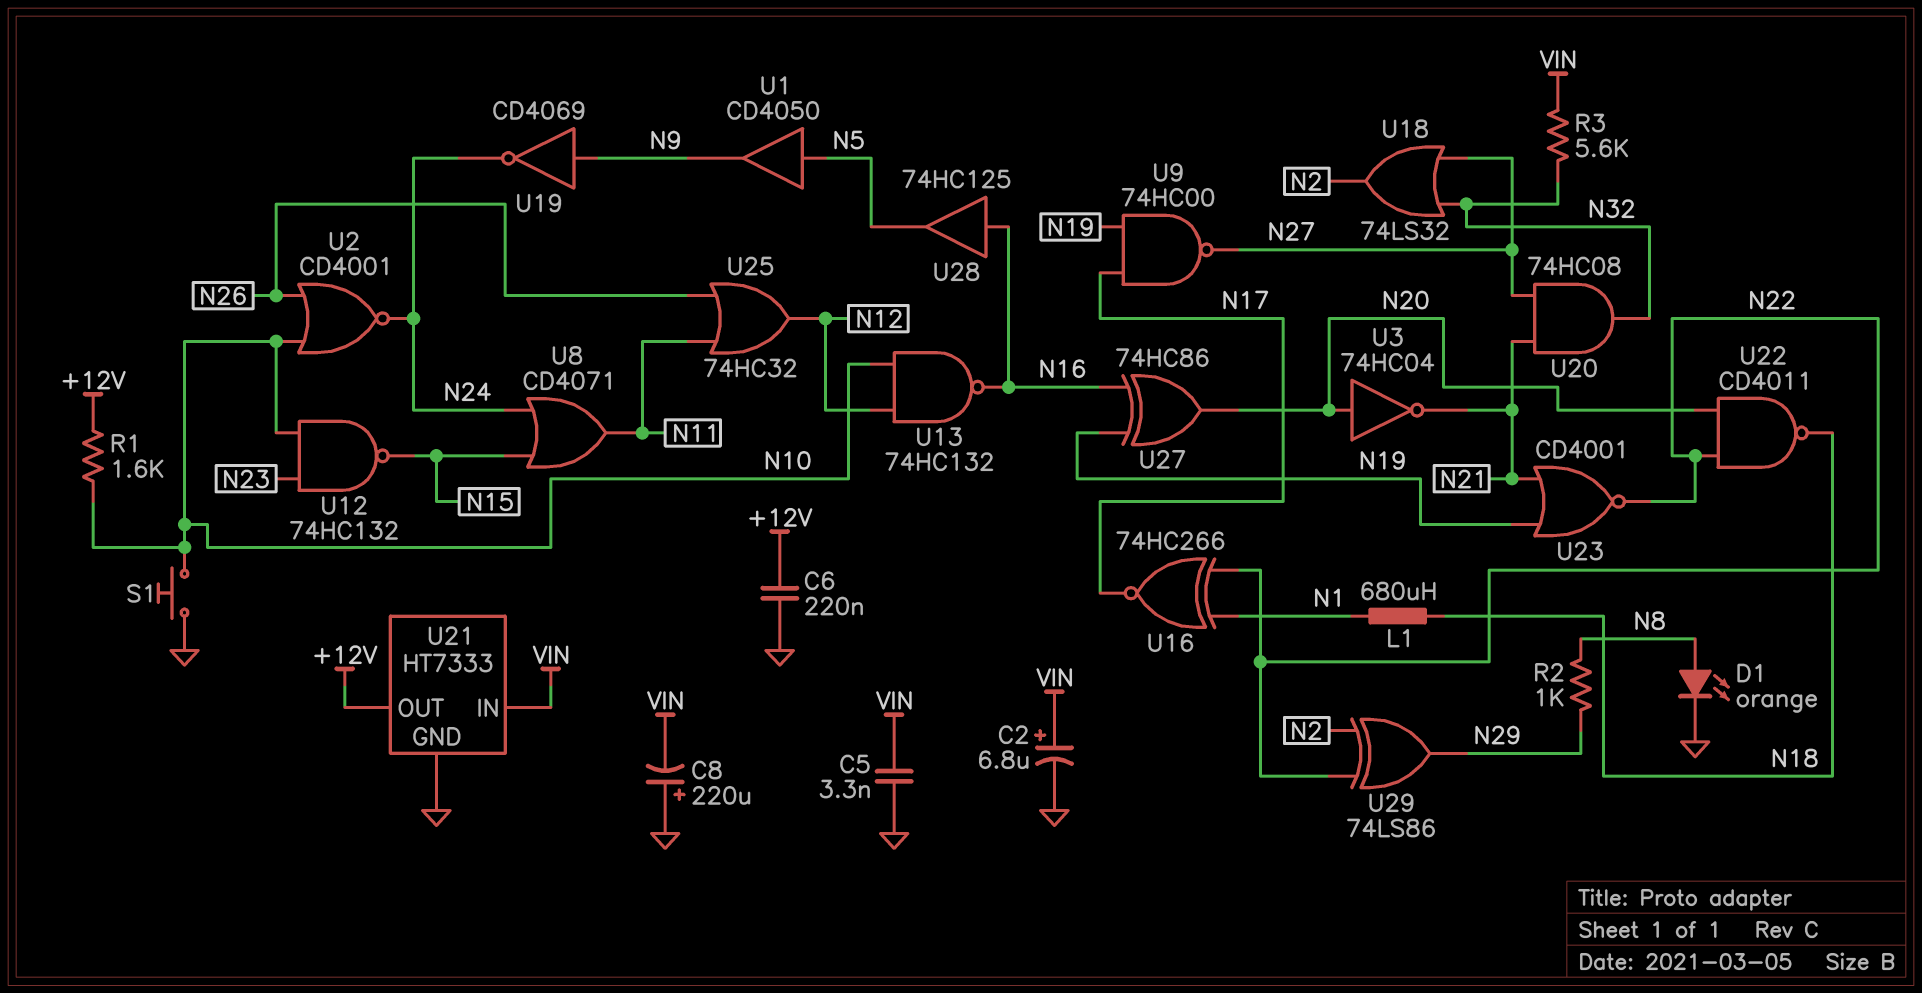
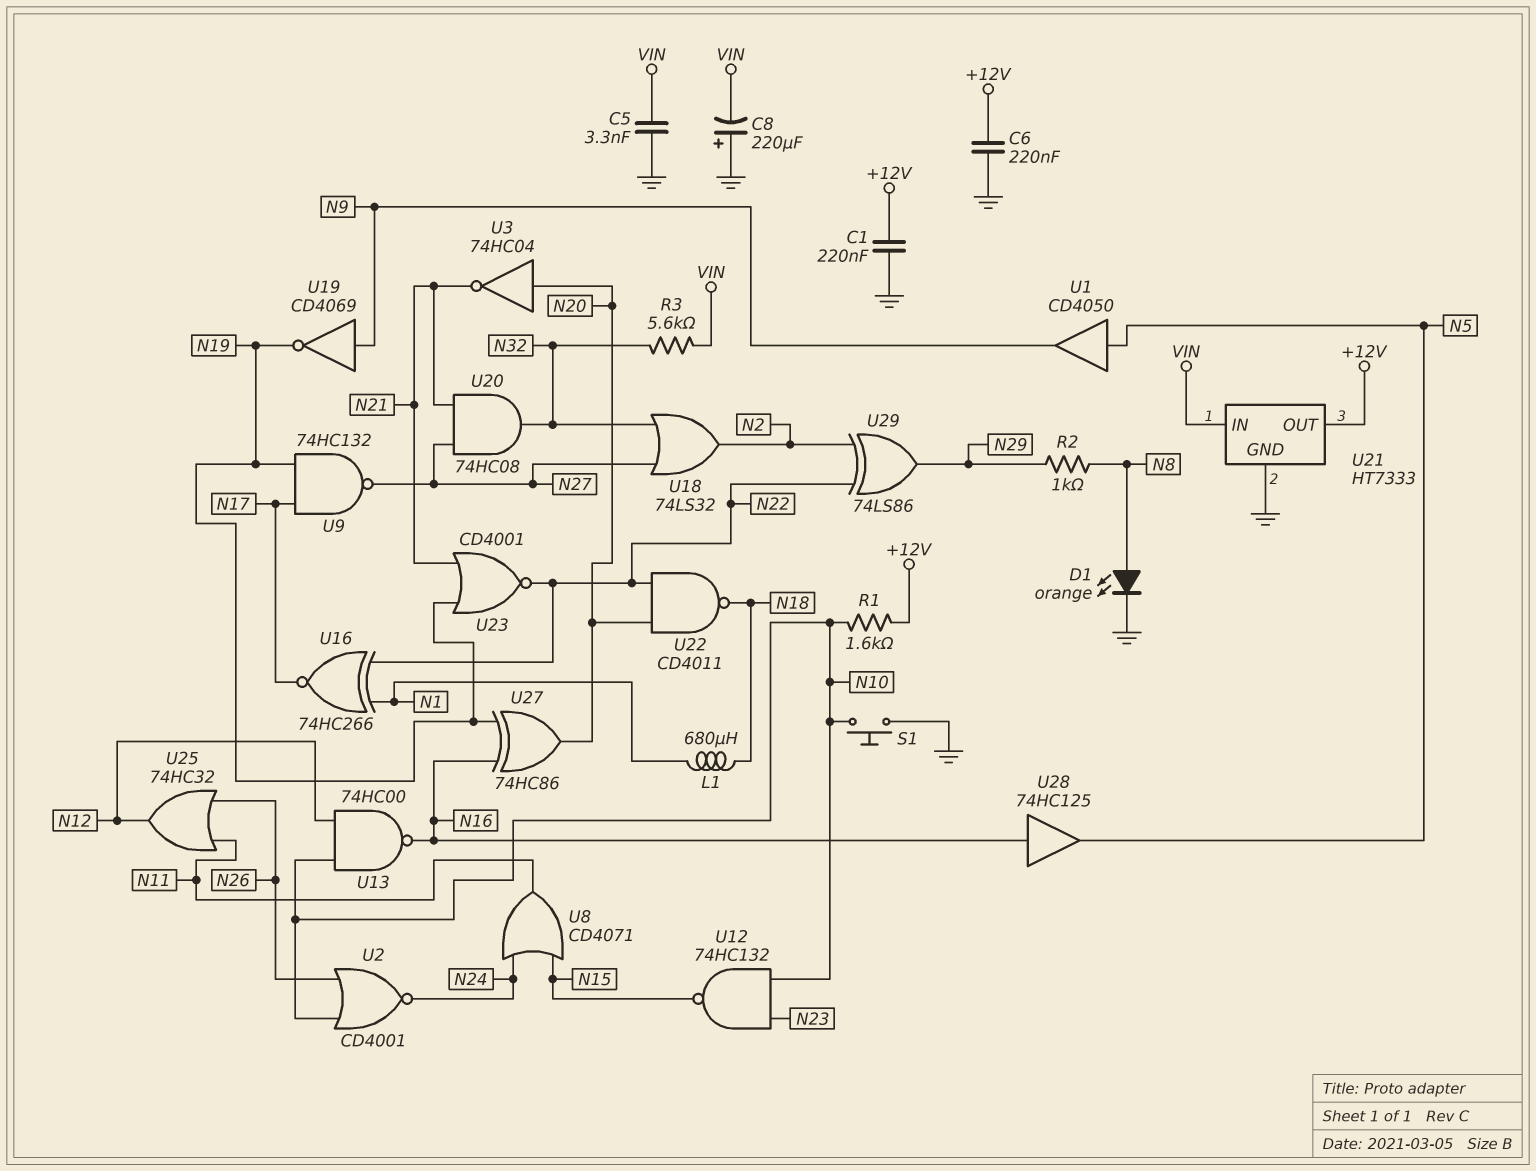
C1: none -> 220nF (+12V, GND)
C2: 6.8uF (plus VIN, minus GND) -> none
U9: NAND 74HC00 (in N17, in N19, out N27) -> NAND 74HC132 (in N17, in N19, out N27)
U13: NAND 74HC132 (in N10, in N12, out N16) -> NAND 74HC00 (in N10, in N12, out N16)
U19: NOT CD4069 (in N9, out N24) -> NOT CD4069 (in N9, out N19)

